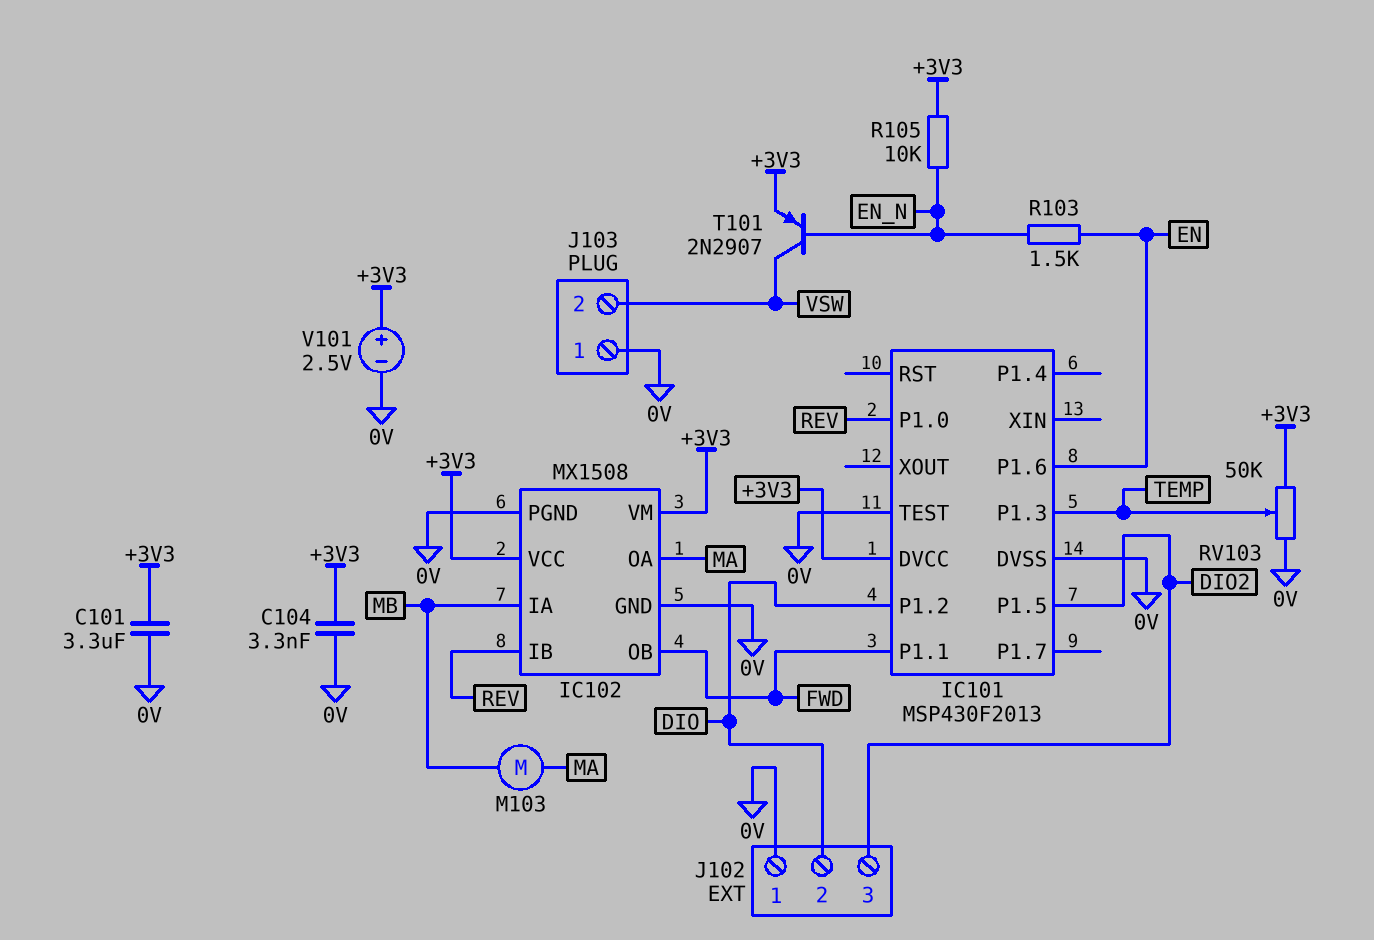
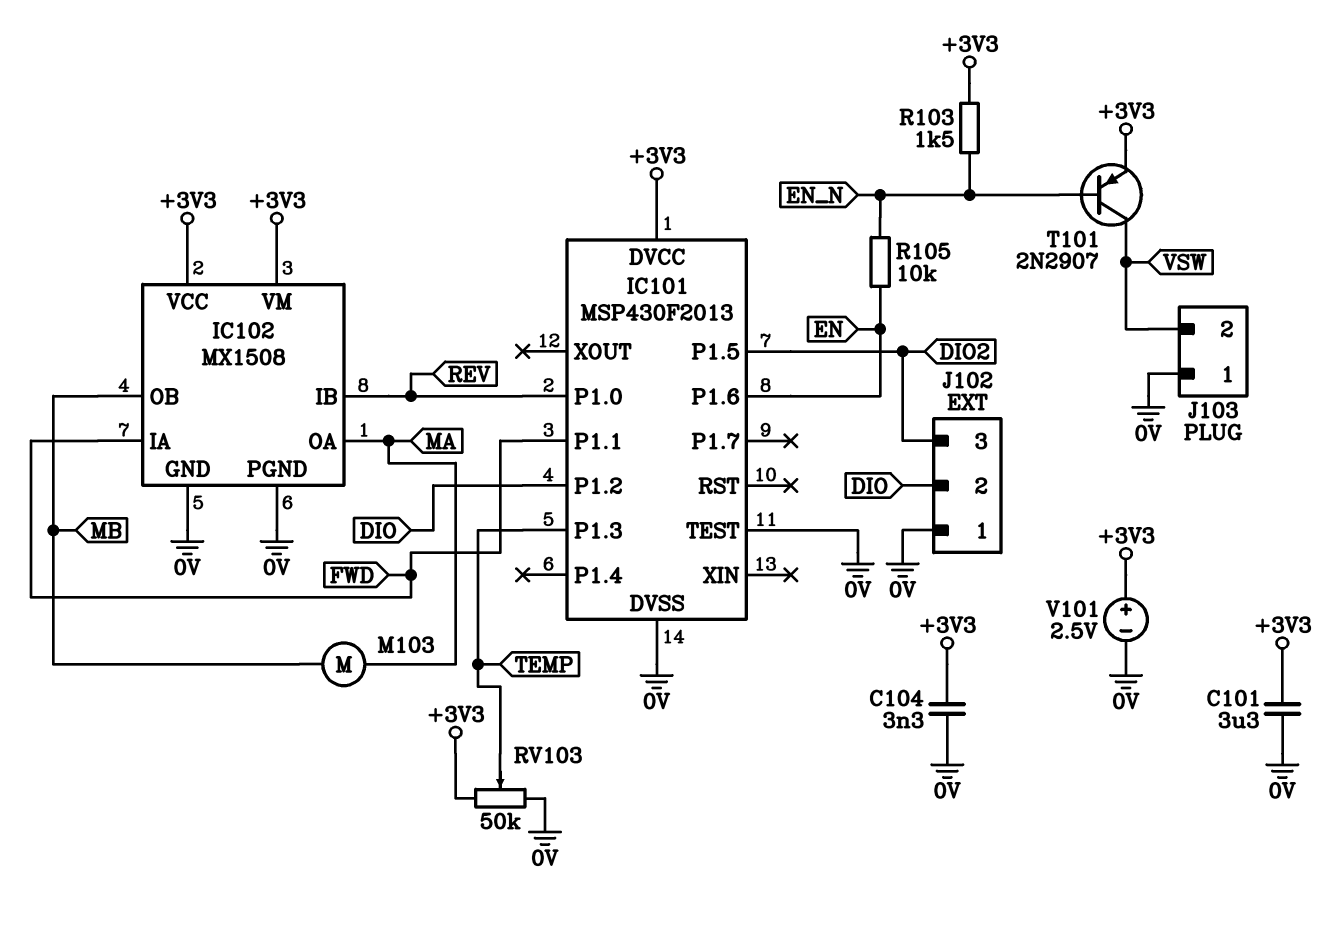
IC102 pin IA: MB -> FWD
IC102 pin OB: FWD -> MB
R103: 1.5k (EN, EN_N) -> 1.5k (+3V3, EN_N)
R105: 10k (+3V3, EN_N) -> 10k (EN, EN_N)

